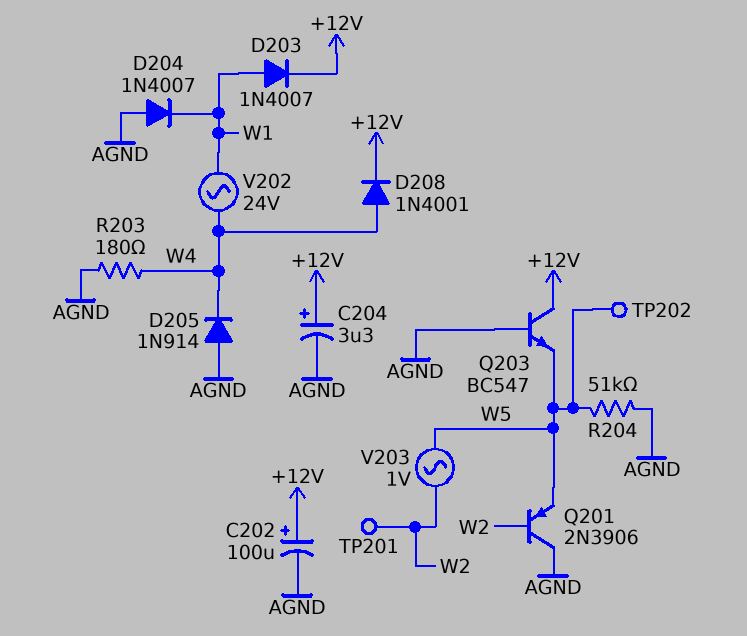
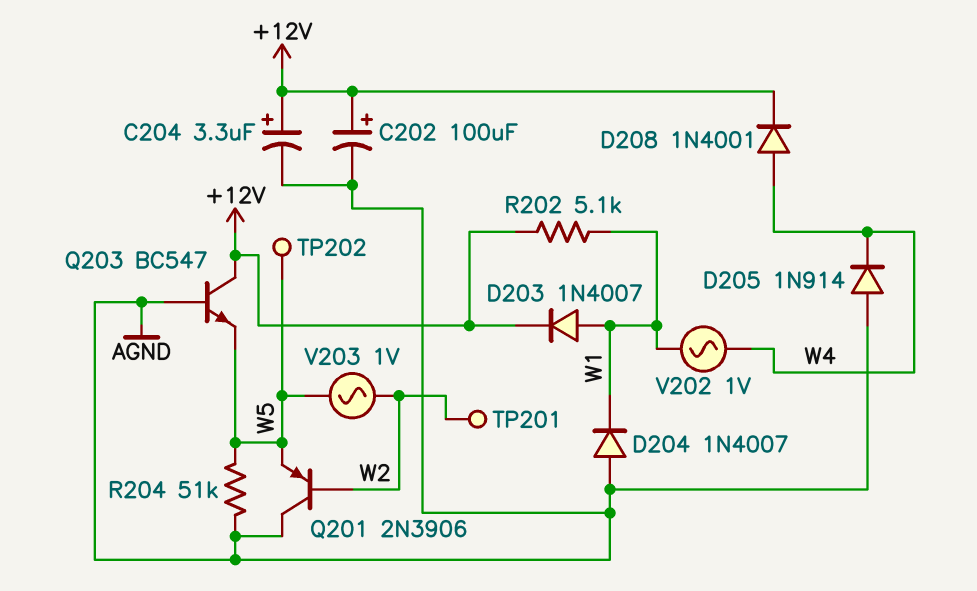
R202: none -> 5.1k (+12V, W1)
R203: 180 (AGND, W4) -> none
V202: AC 24V (W1, W4) -> AC 1V (W1, W4)

